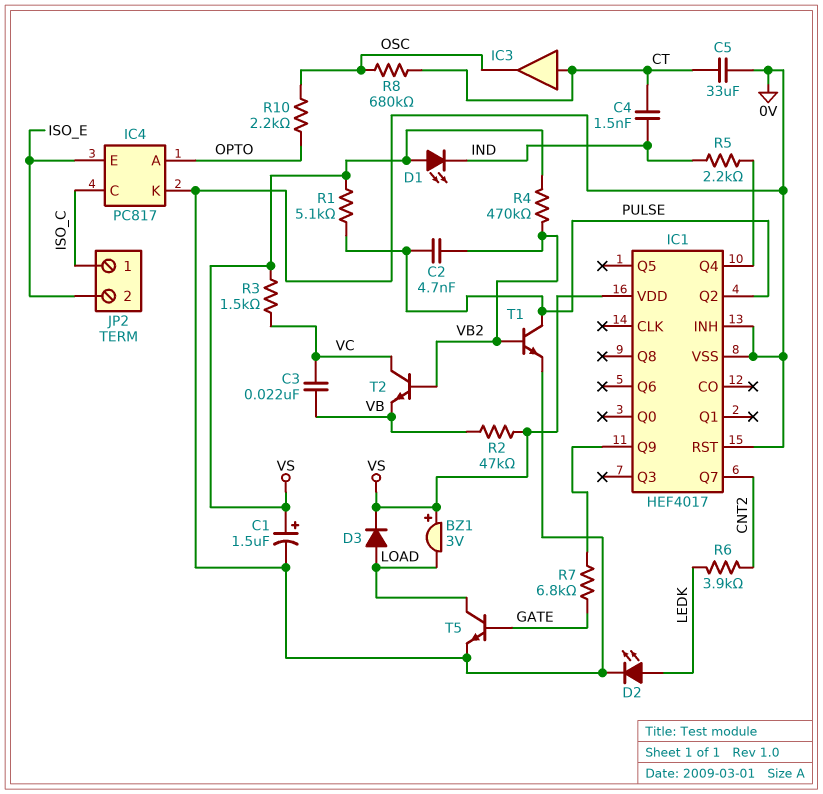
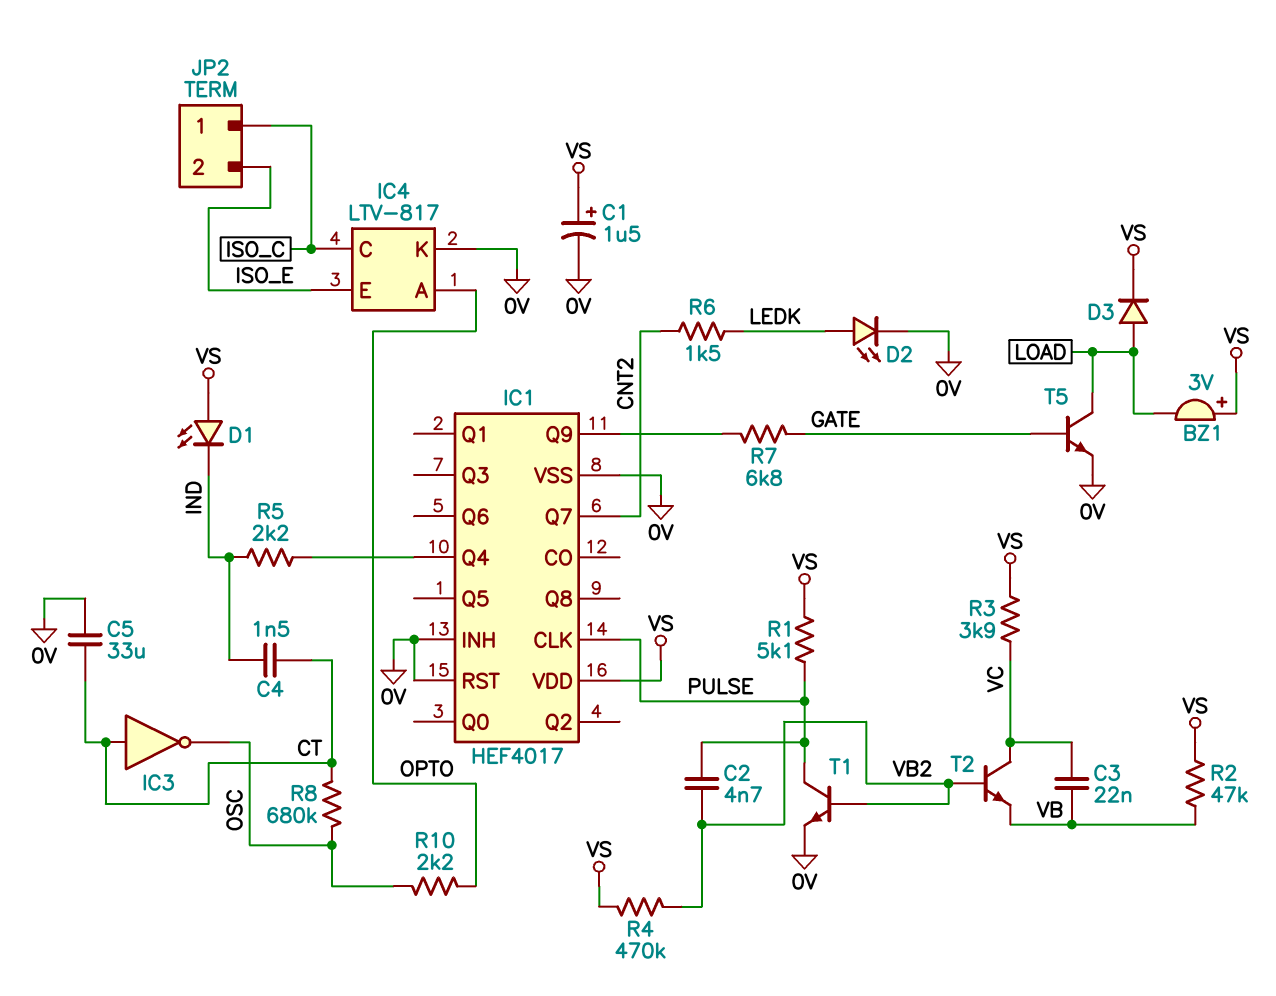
IC1 pin CLK: none -> PULSE
IC1 pin Q2: PULSE -> none
IC3: buffer (in CT, out OSC) -> NOT (in CT, out OSC)
IC4: PC817 -> LTV-817
R3: 1.5k (VC, VS) -> 3.9k (VC, VS)
R6: 3.9k (CNT2, LEDK) -> 1.5k (CNT2, LEDK)

